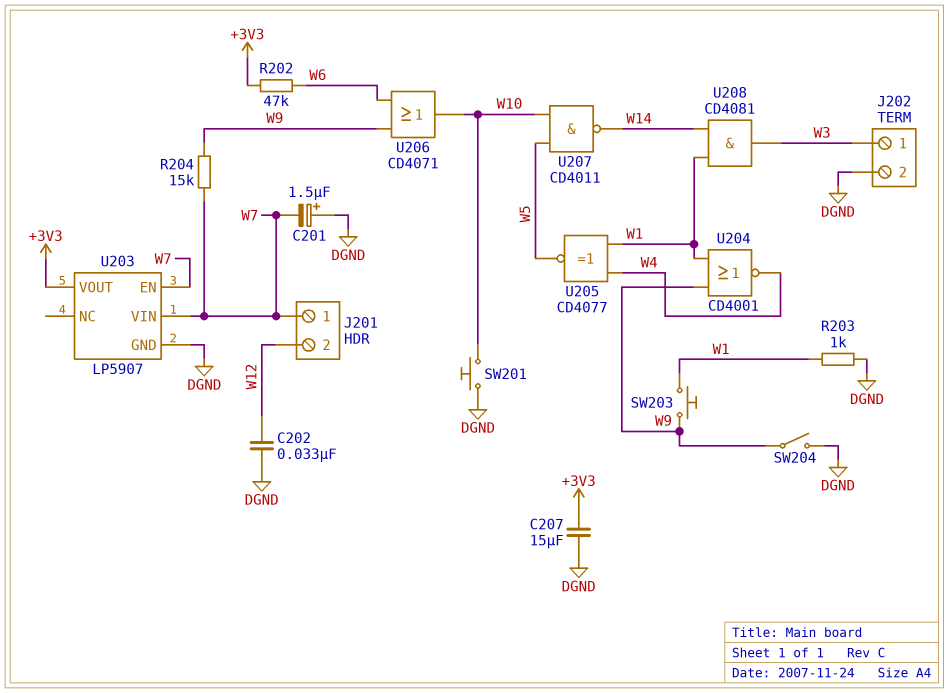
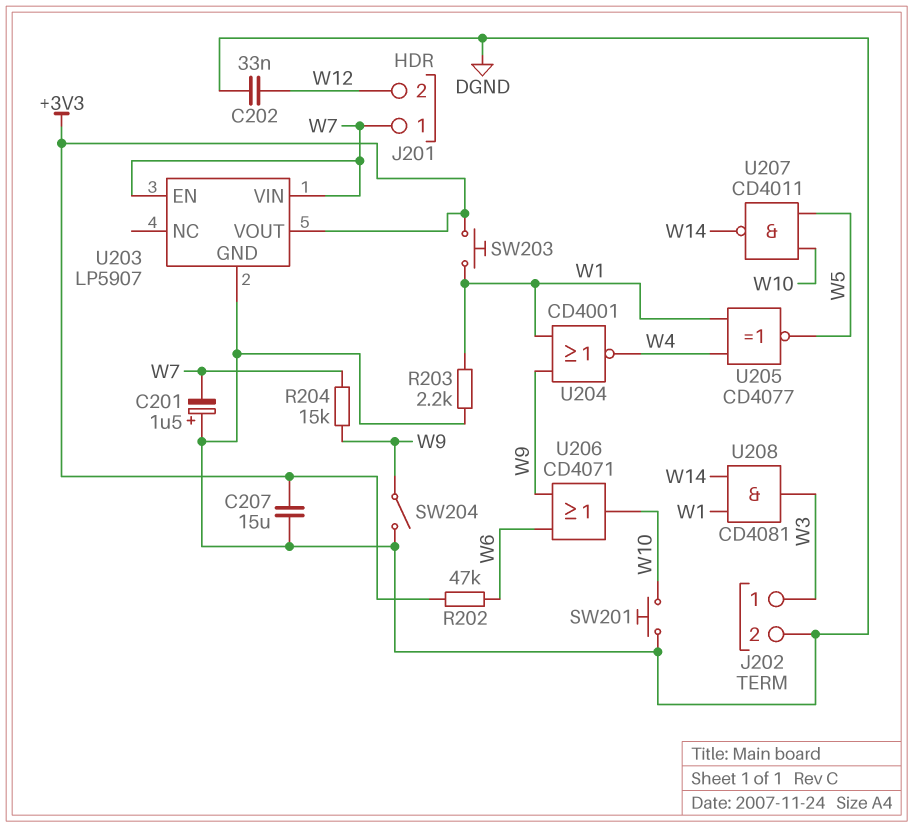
R203: 1k (DGND, W1) -> 2.2k (DGND, W1)
SW203: button (W1, W9) -> button (+3V3, W1)

